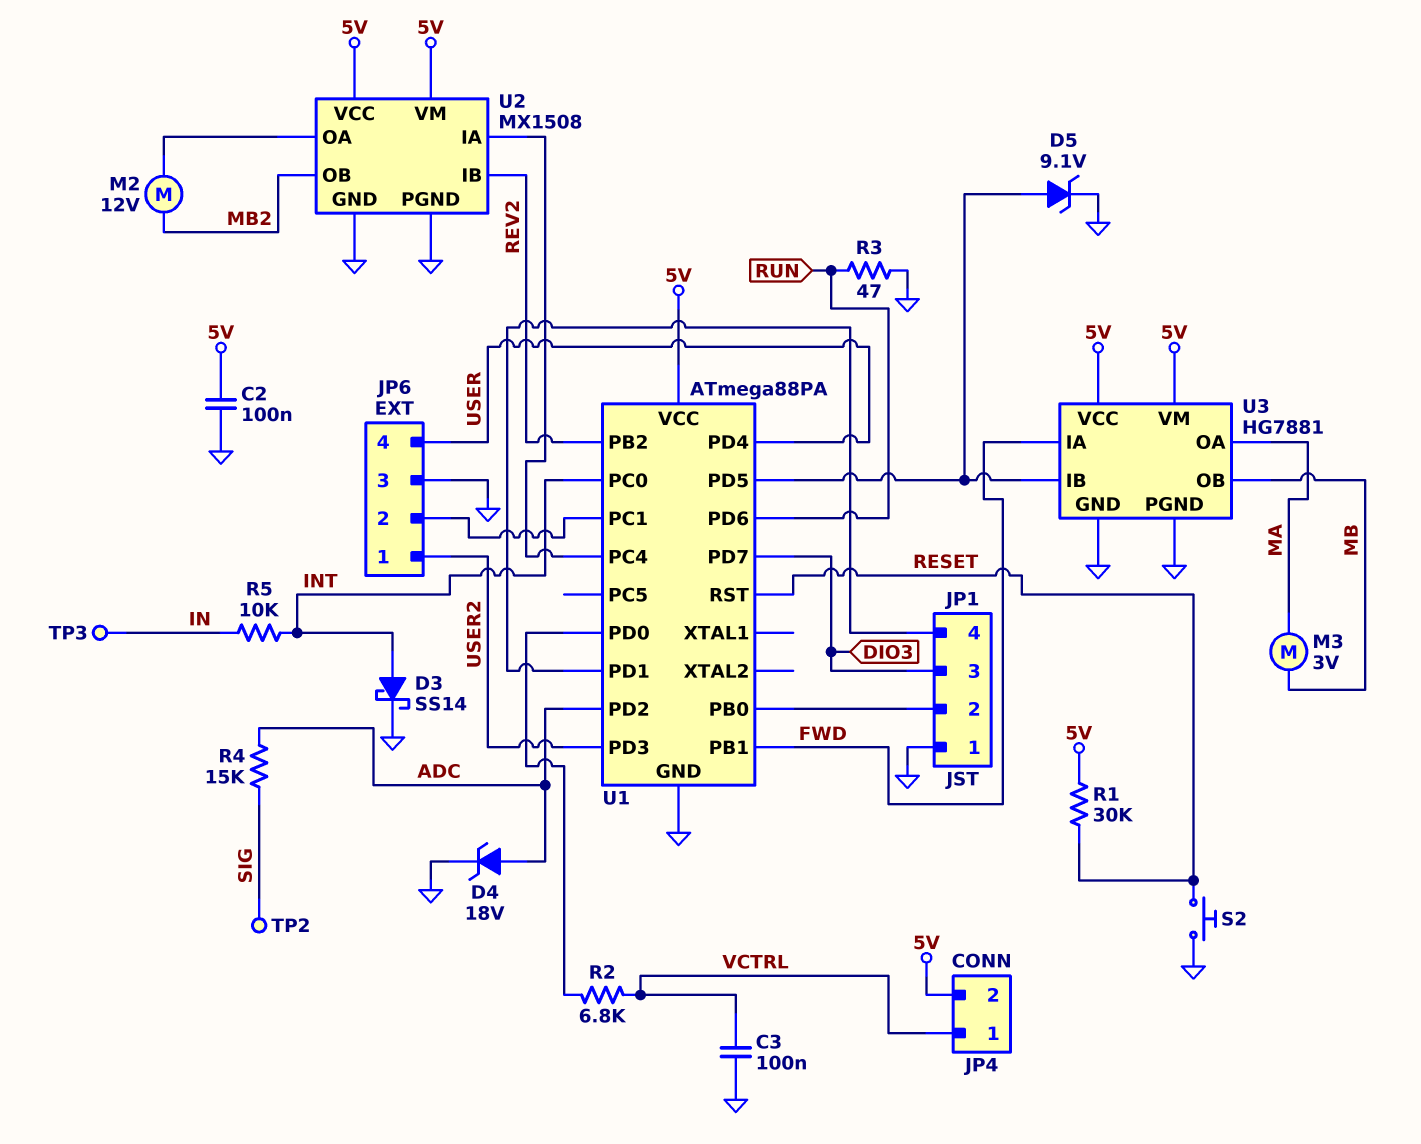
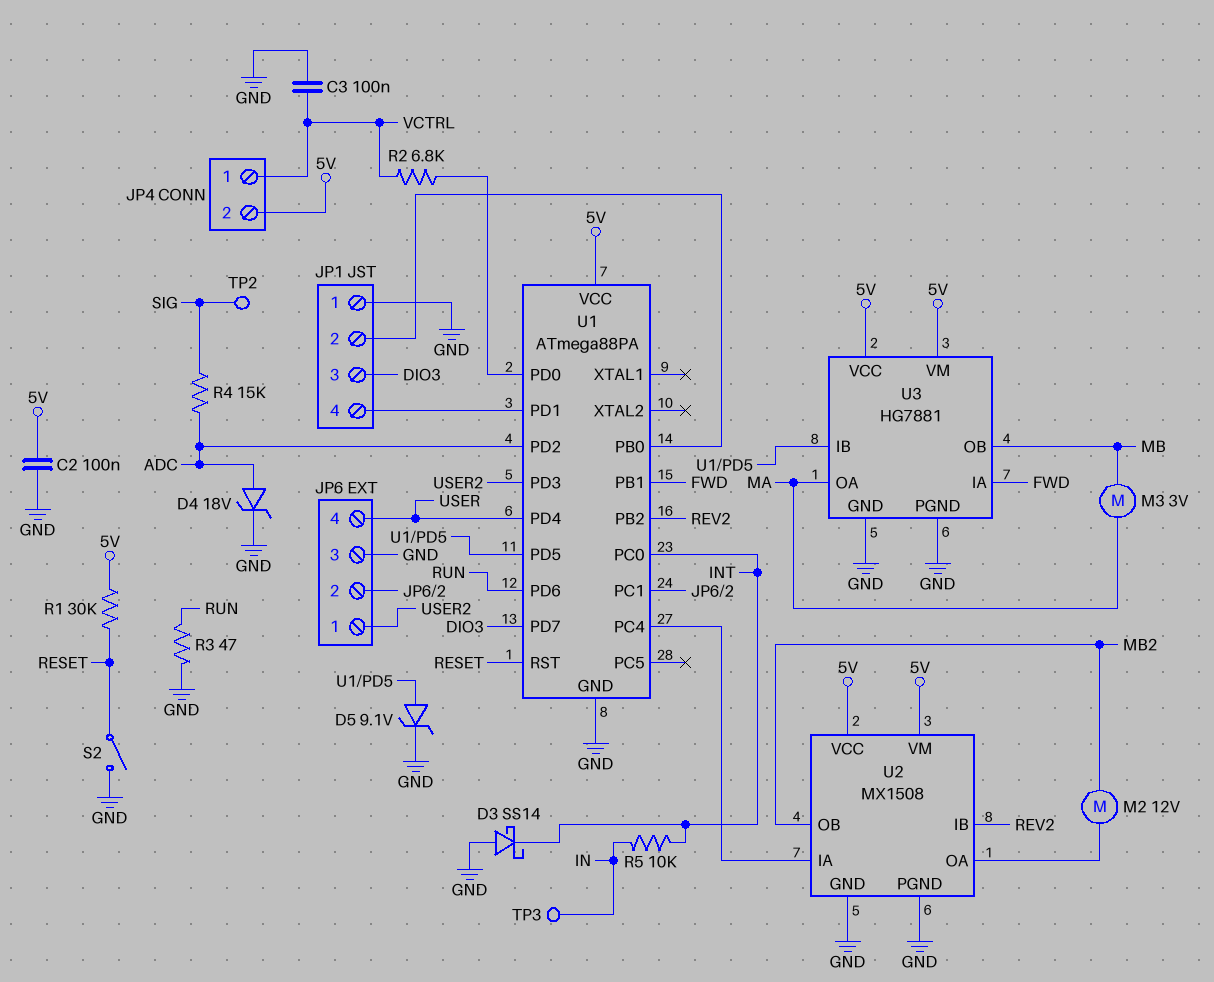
D3: schottky SS14 (A INT, K GND) -> schottky SS14 (A GND, K INT)
S2: button (GND, RESET) -> switch (GND, RESET)

